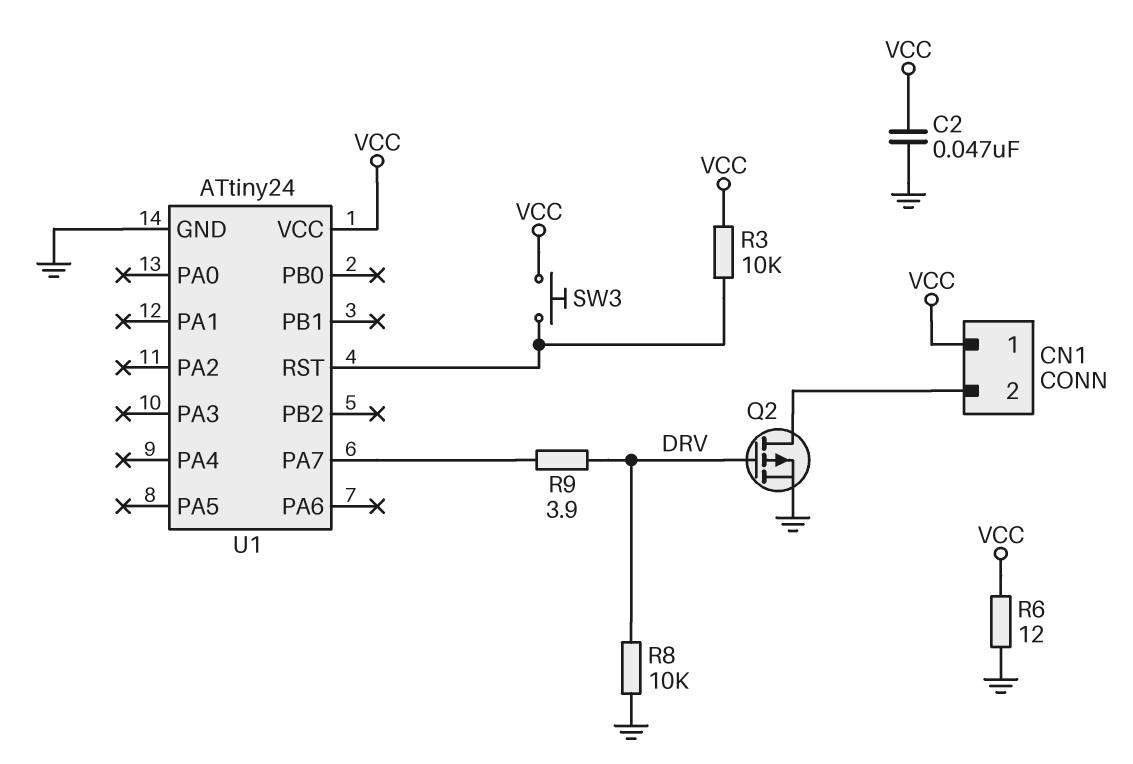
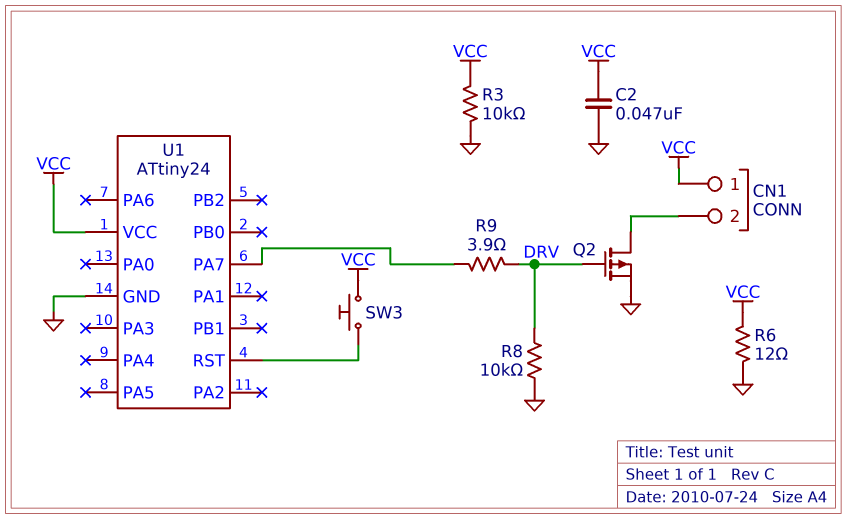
R3: 10k (U1/RST, VCC) -> 10k (GND, VCC)

